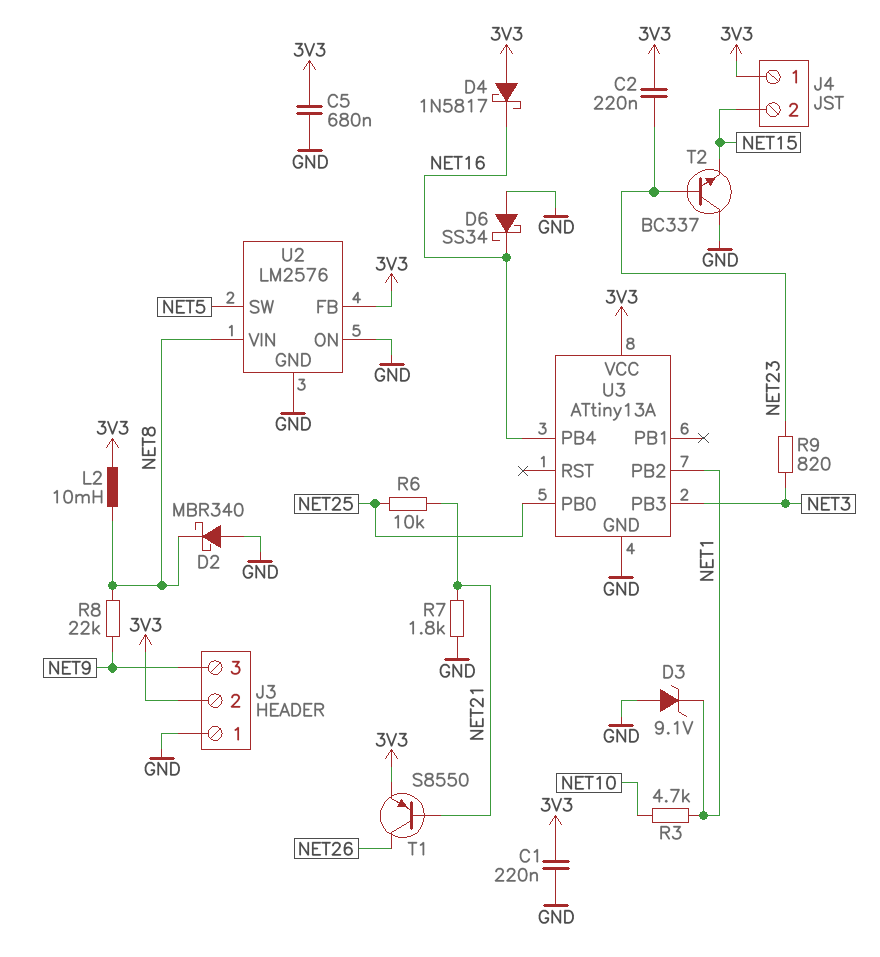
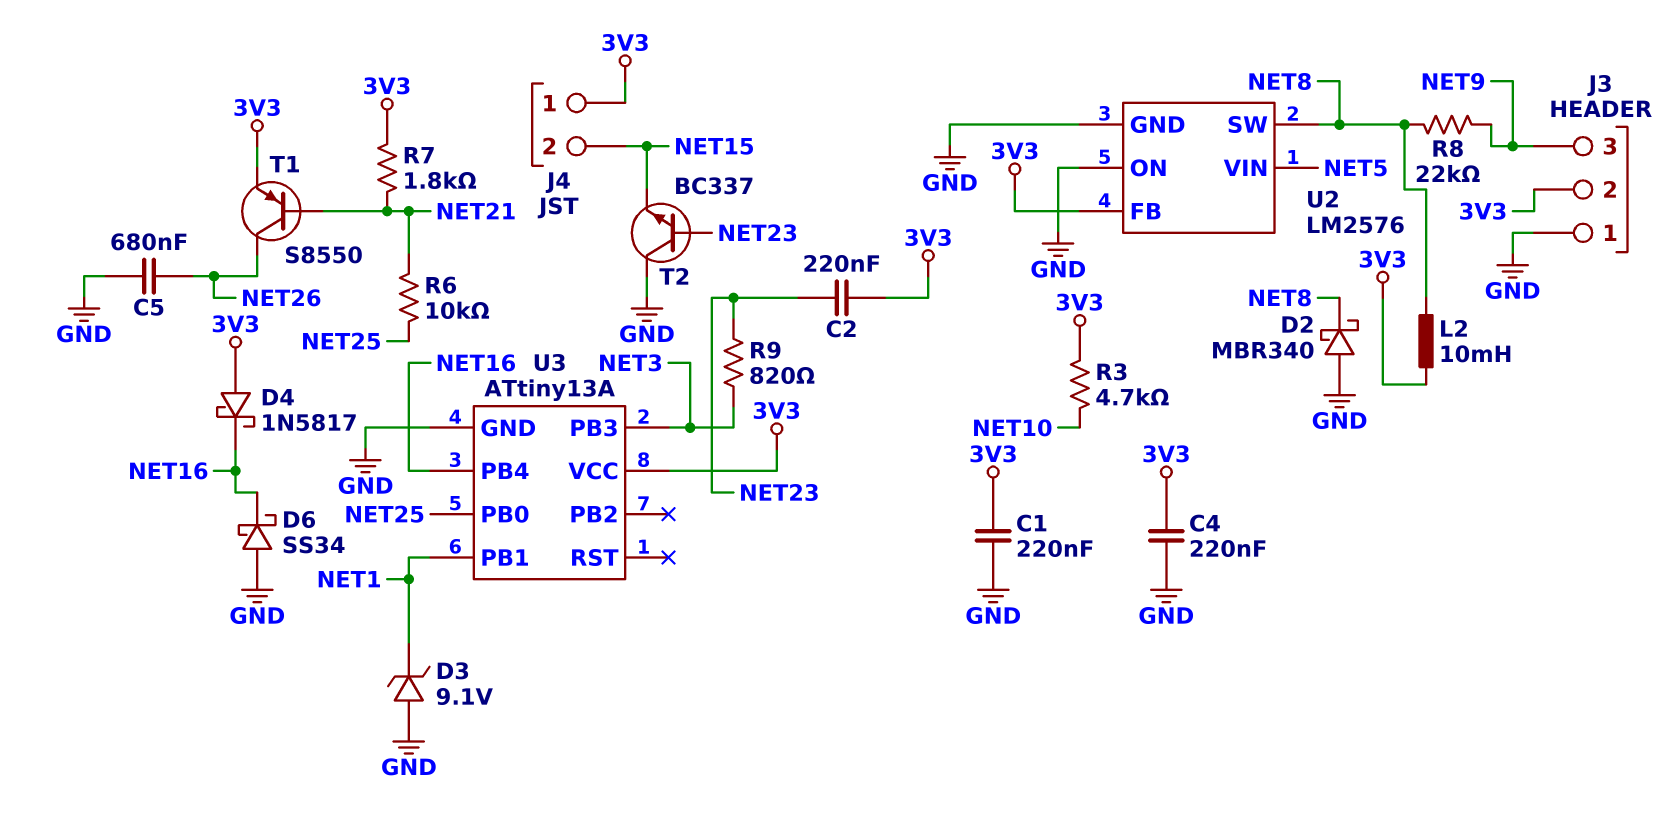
C4: none -> 220nF (3V3, GND)
C5: 680nF (3V3, GND) -> 680nF (GND, NET26)
R3: 4.7k (NET1, NET10) -> 4.7k (3V3, NET10)
R7: 1.8k (GND, NET21) -> 1.8k (3V3, NET21)
U2 pin SW: NET5 -> NET8
U2 pin VIN: NET8 -> NET5
U3 pin PB1: none -> NET1
U3 pin PB2: NET1 -> none

